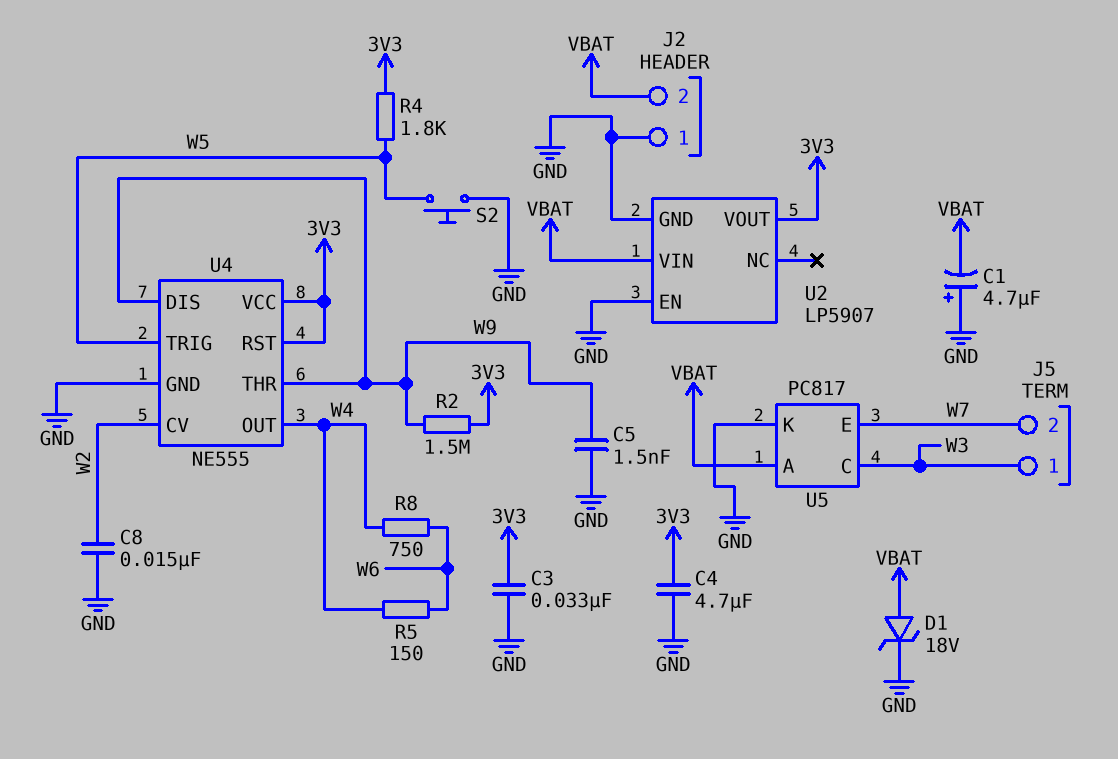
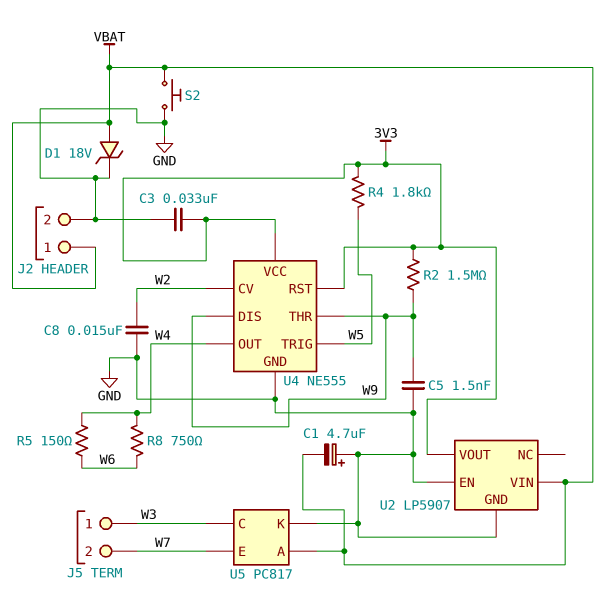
C4: 4.7uF (3V3, GND) -> none
J2 pin 1: GND -> VBAT
J2 pin 2: VBAT -> GND
S2: button (GND, W5) -> button (GND, VBAT)

